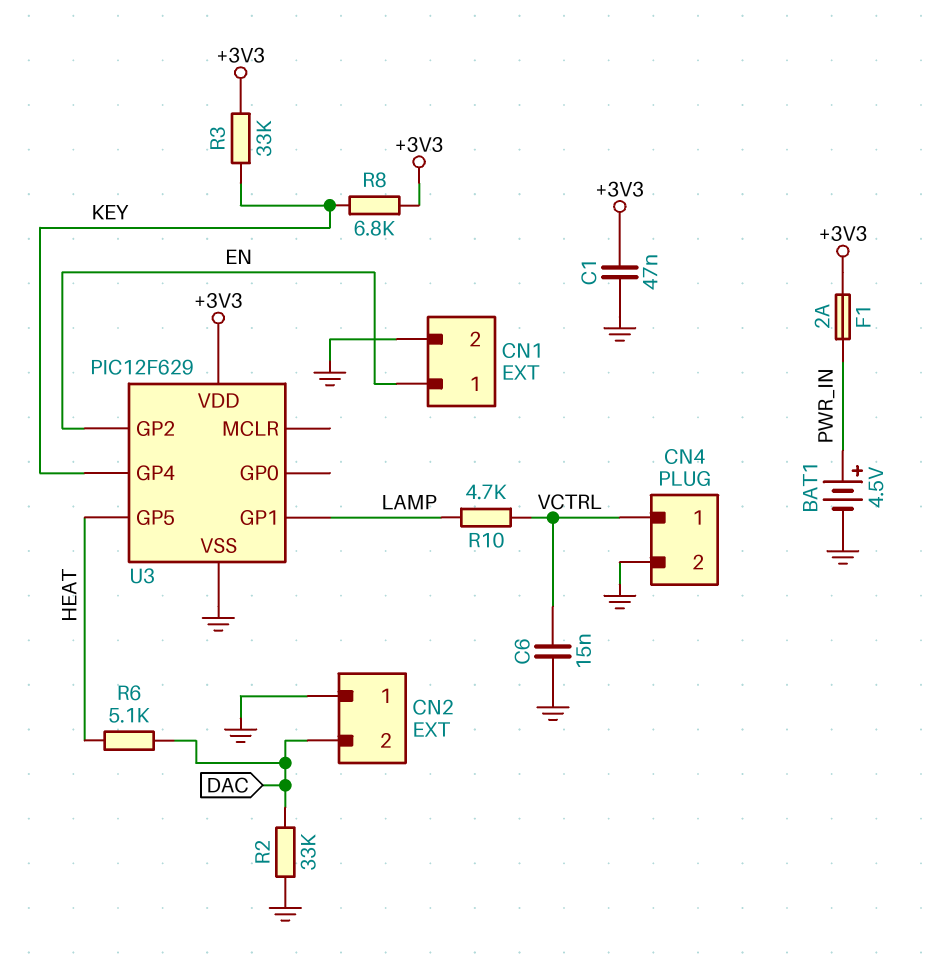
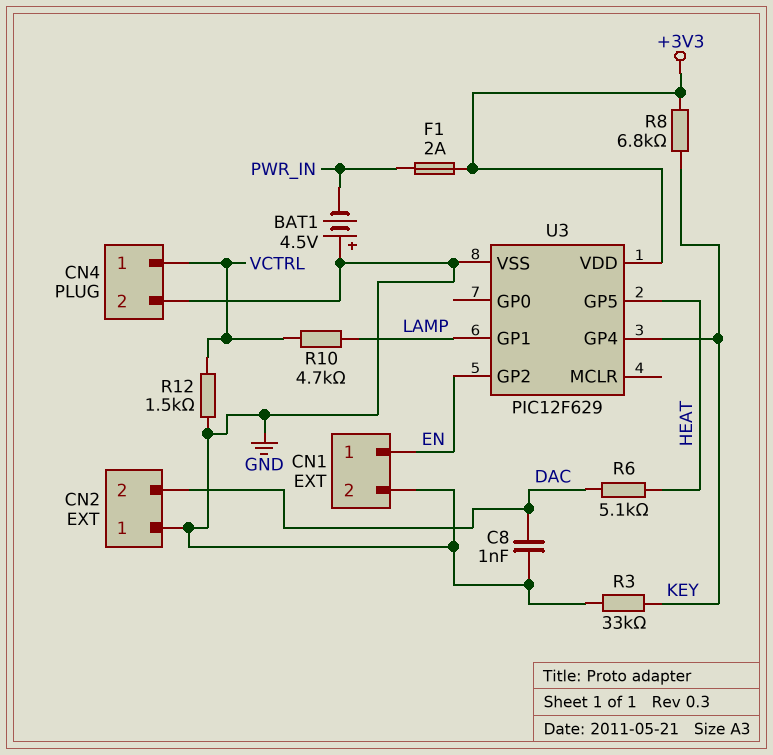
BAT1: 4.5V (plus PWR_IN, minus GND) -> 4.5V (plus GND, minus PWR_IN)
C1: 47nF (+3V3, GND) -> none
C6: 15nF (GND, VCTRL) -> none
C8: none -> 1nF (DAC, GND)
R2: 33k (DAC, GND) -> none
R3: 33k (+3V3, KEY) -> 33k (GND, KEY)
R12: none -> 1.5k (GND, VCTRL)

